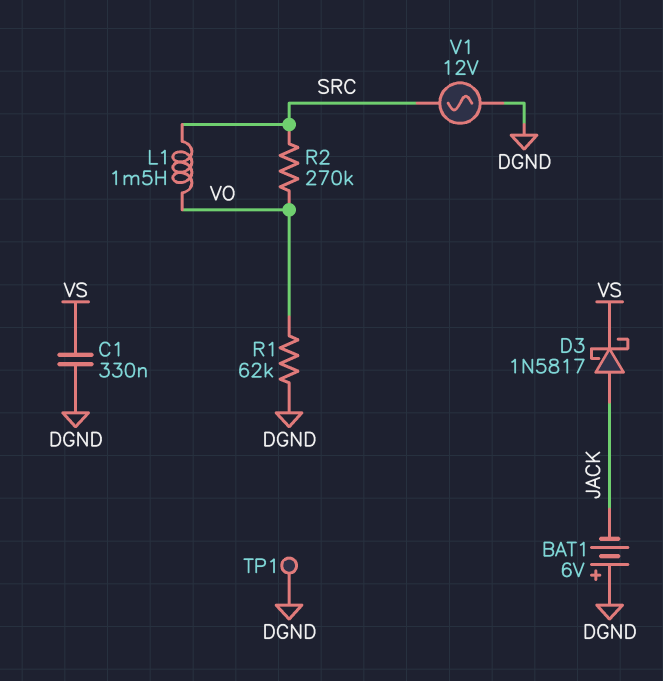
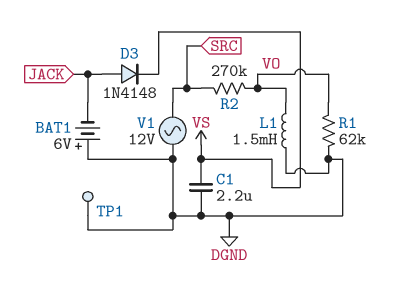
C1: 330nF (DGND, VS) -> 2.2uF (DGND, VS)
D3: schottky 1N5817 (A JACK, K VS) -> diode 1N4148 (A JACK, K VS)
L1: 1.5mH (SRC, VO) -> 1.5mH (DGND, VO)

